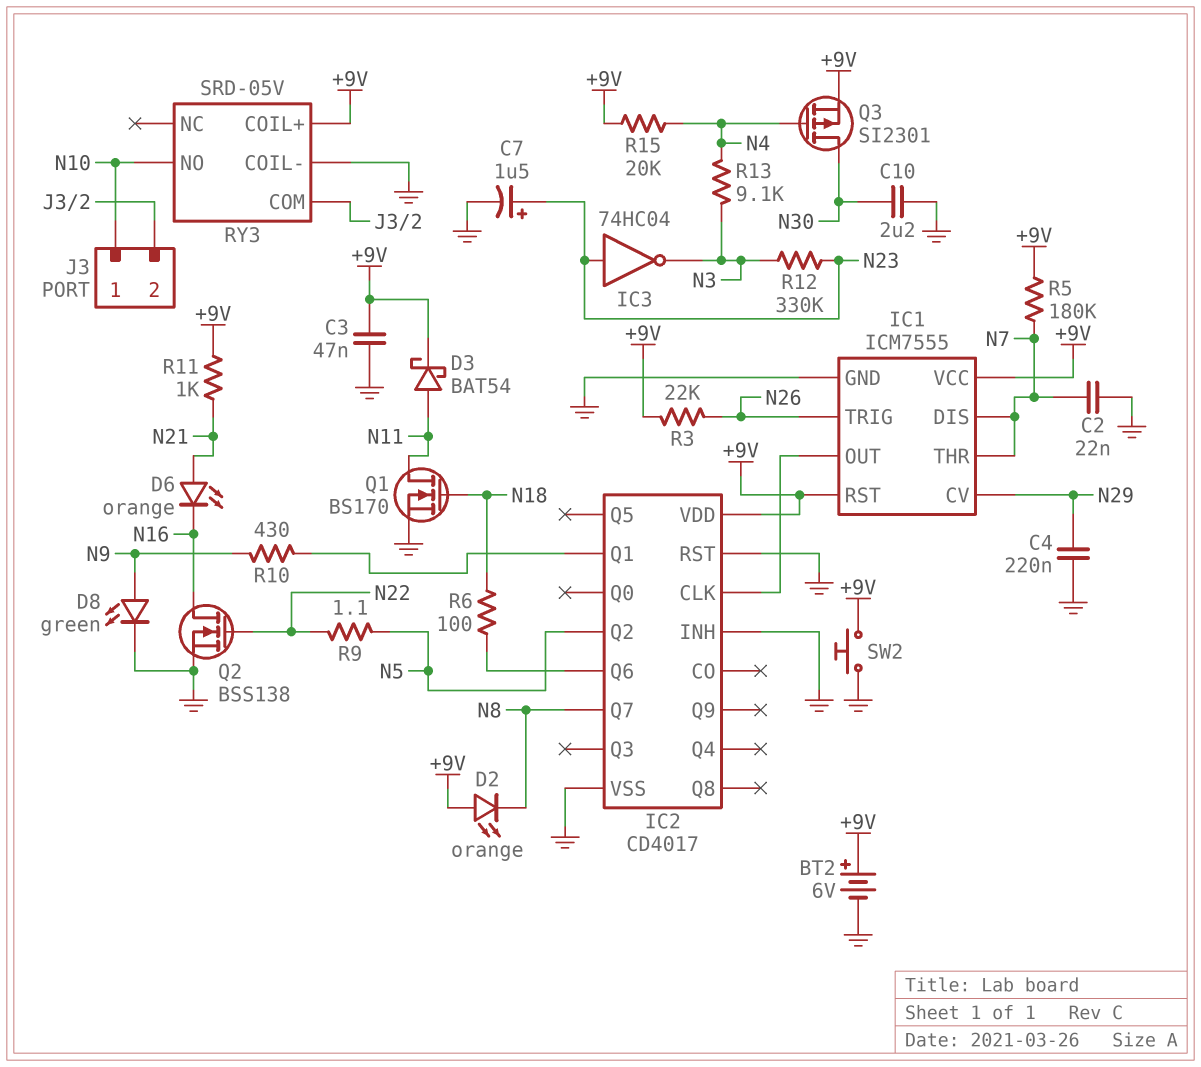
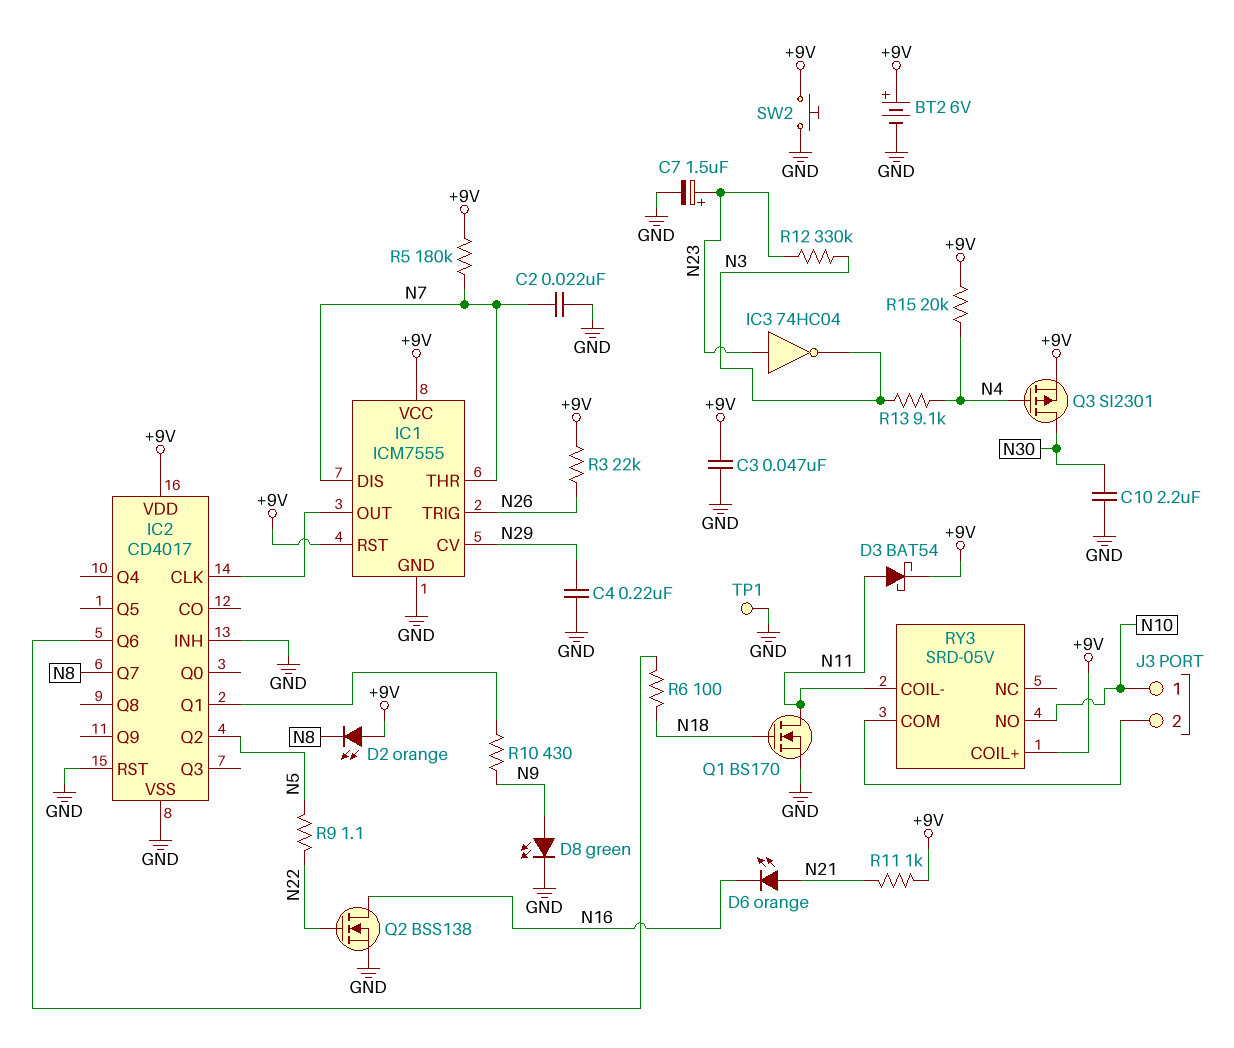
RY3 pin COIL-: GND -> N11
TP1: none -> test point (GND)

